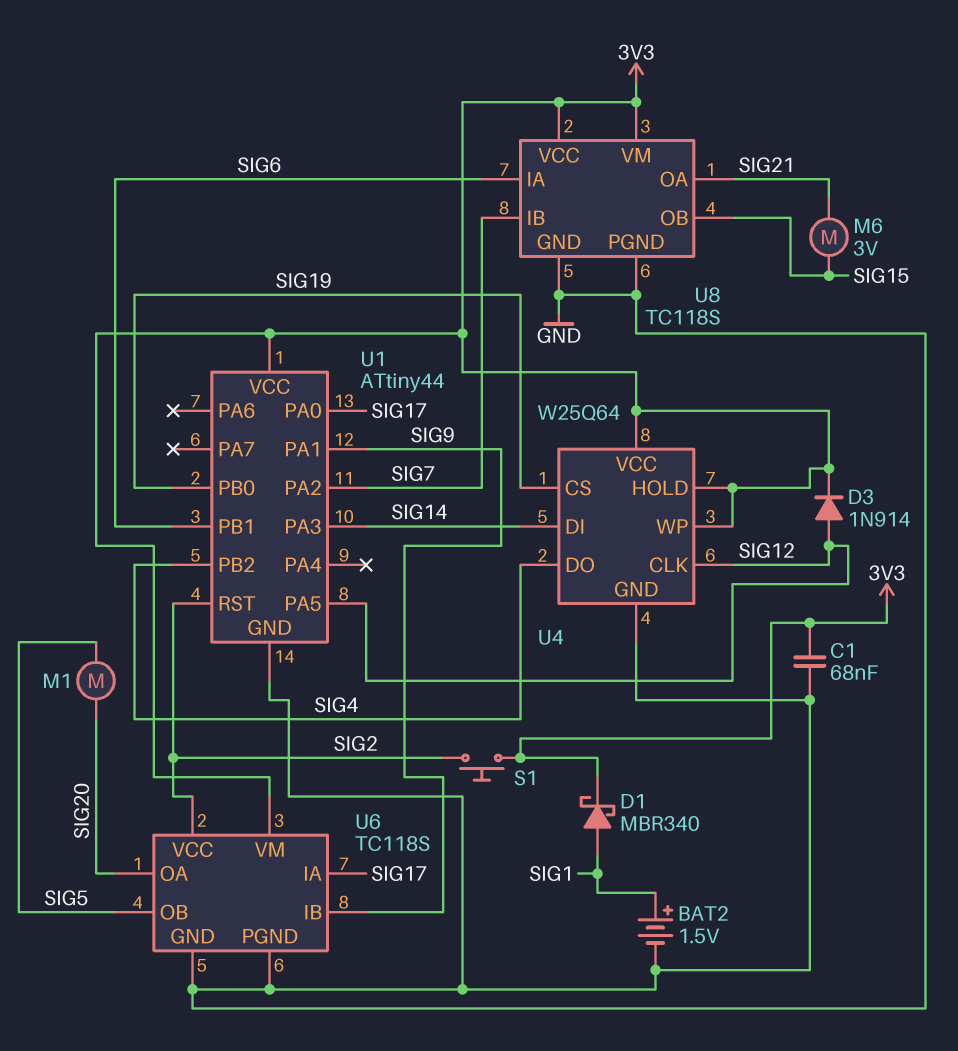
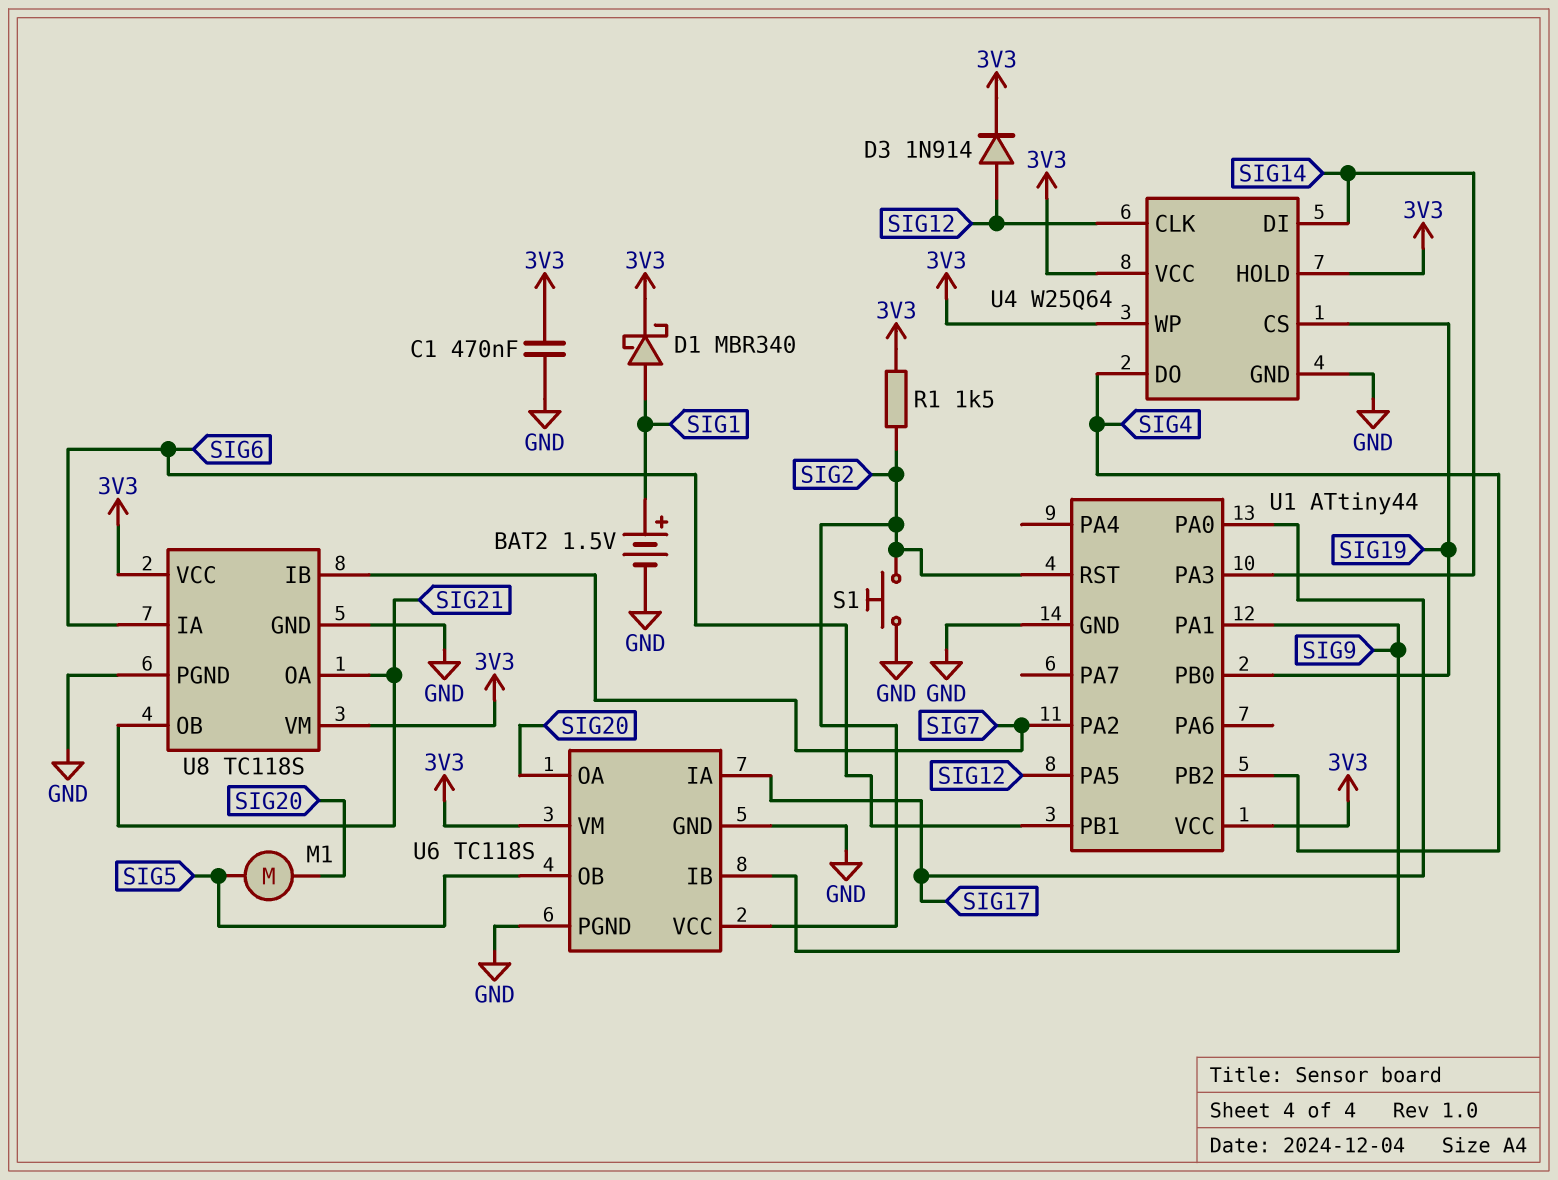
C1: 68nF (3V3, GND) -> 470nF (3V3, GND)
M6: motor 3V (SIG15, SIG21) -> none
R1: none -> 1.5k (3V3, SIG2)
S1: button (3V3, SIG2) -> button (GND, SIG2)
U8 pin OB: SIG15 -> SIG21

